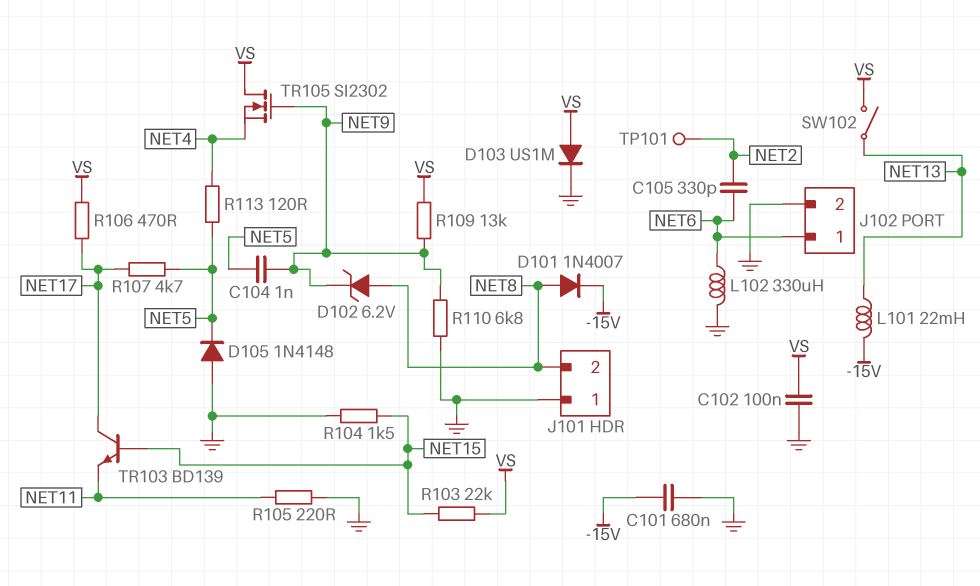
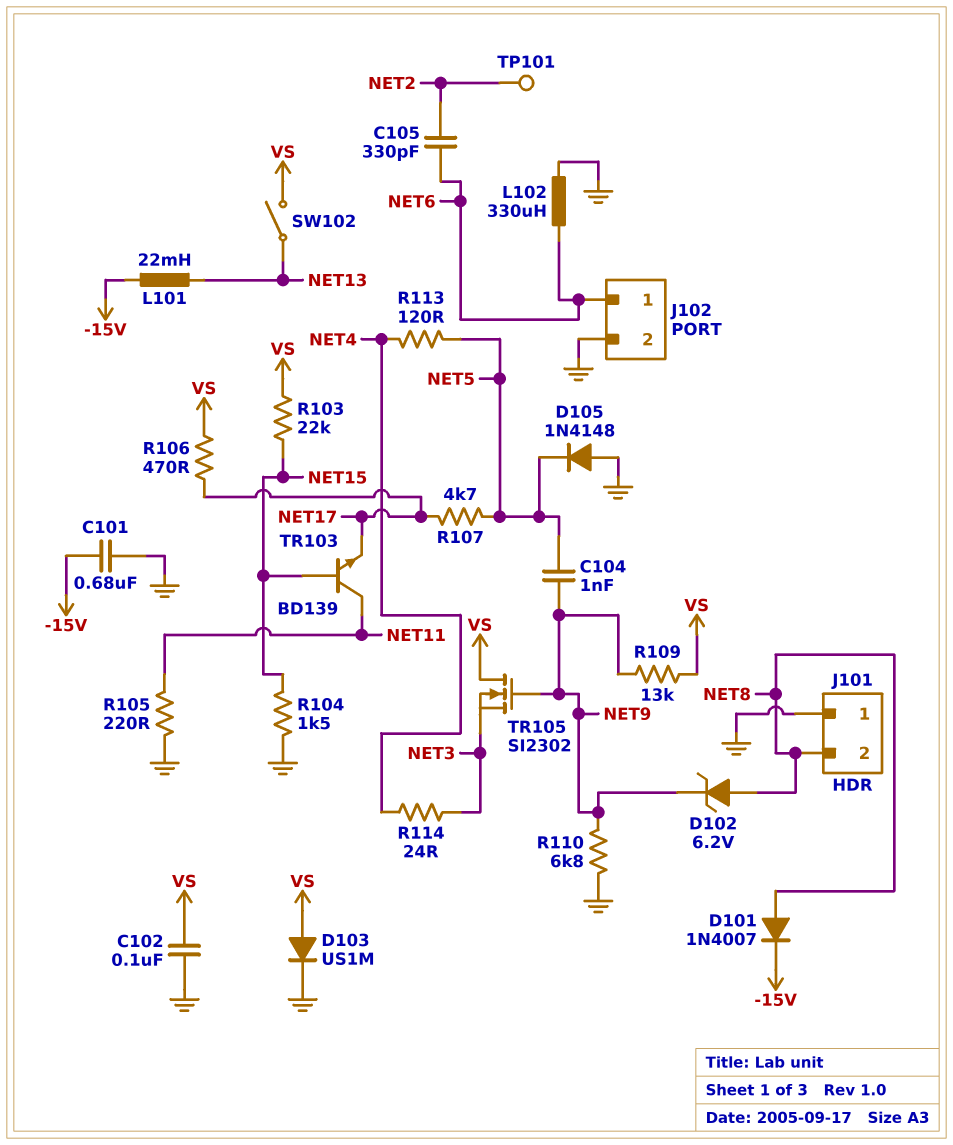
R114: none -> 24 (NET3, NET4)
TR103: NPN BD139 (B NET15, C NET17, E NET11) -> NPN BD139 (B NET15, C NET11, E NET17)
TR105: NMOS SI2302 (G NET9, D VS, S NET4) -> NMOS SI2302 (G NET9, D VS, S NET3)

